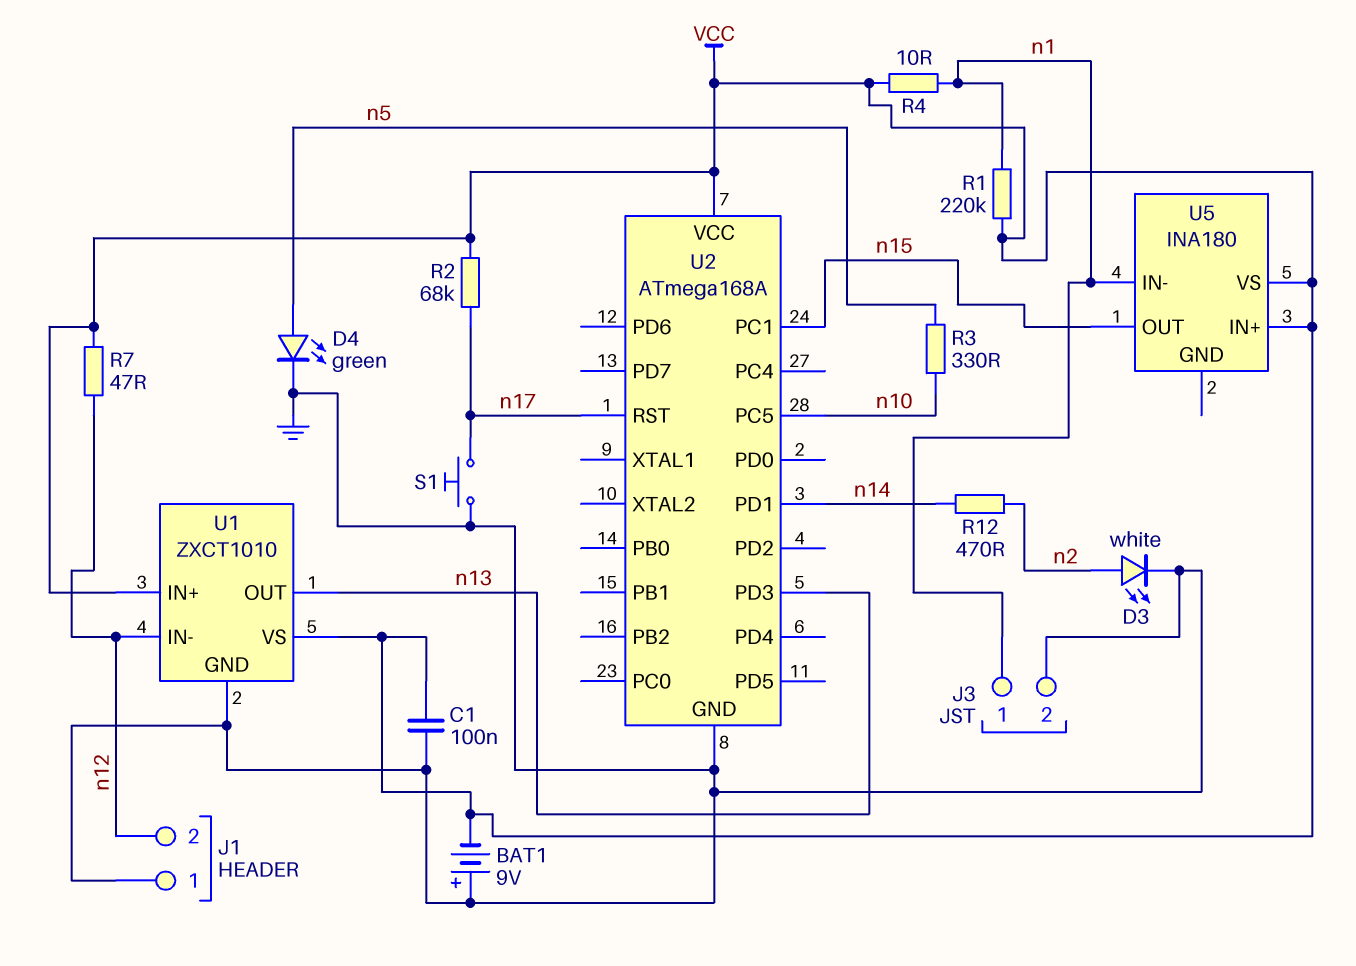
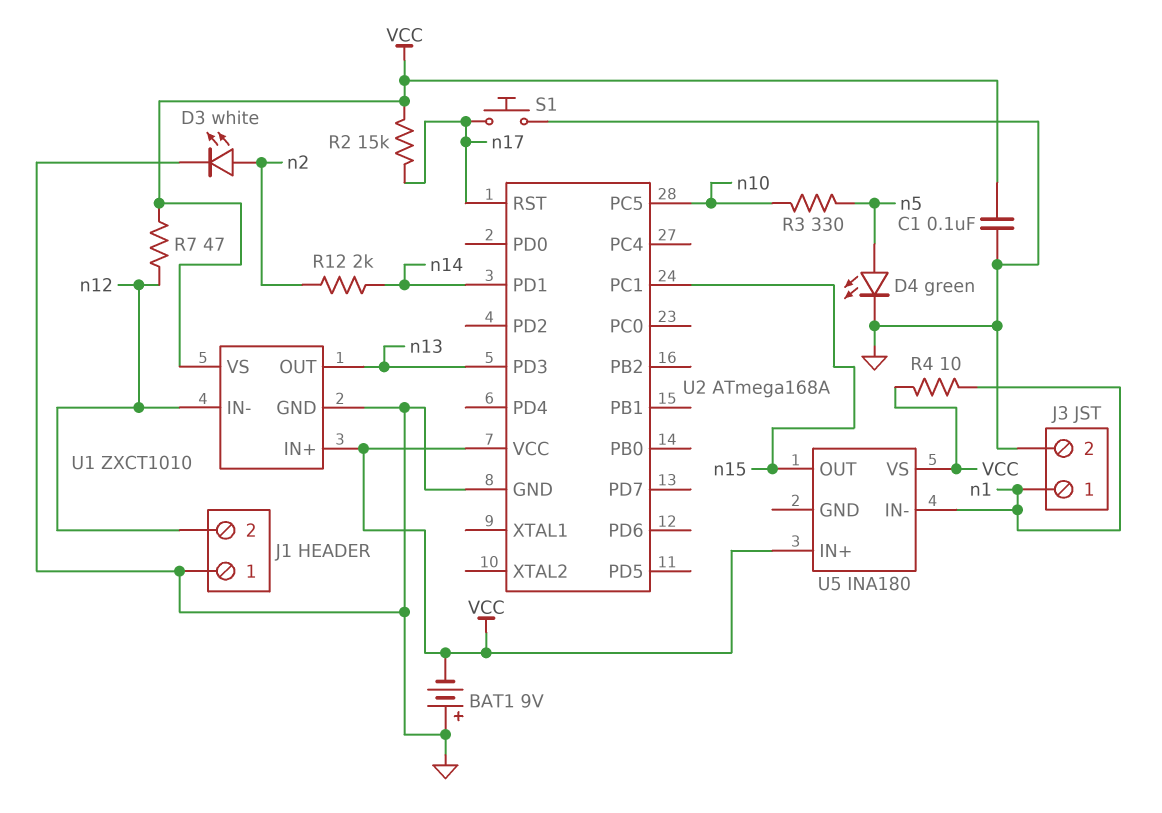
R1: 220k (VCC, n1) -> none
R2: 68k (VCC, n17) -> 15k (VCC, n17)
R12: 470 (n2, n14) -> 2k (n2, n14)

